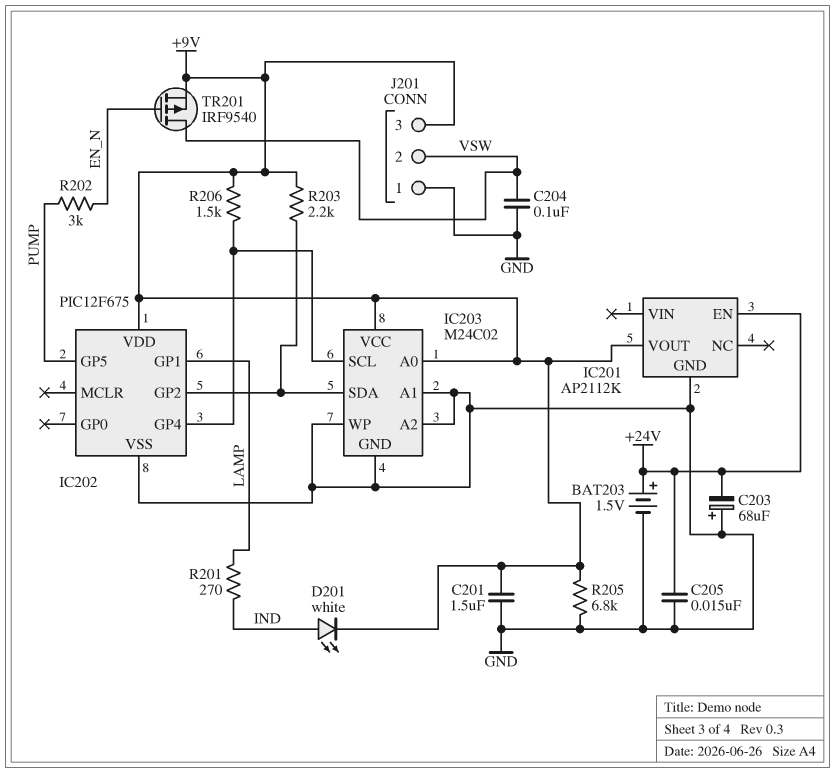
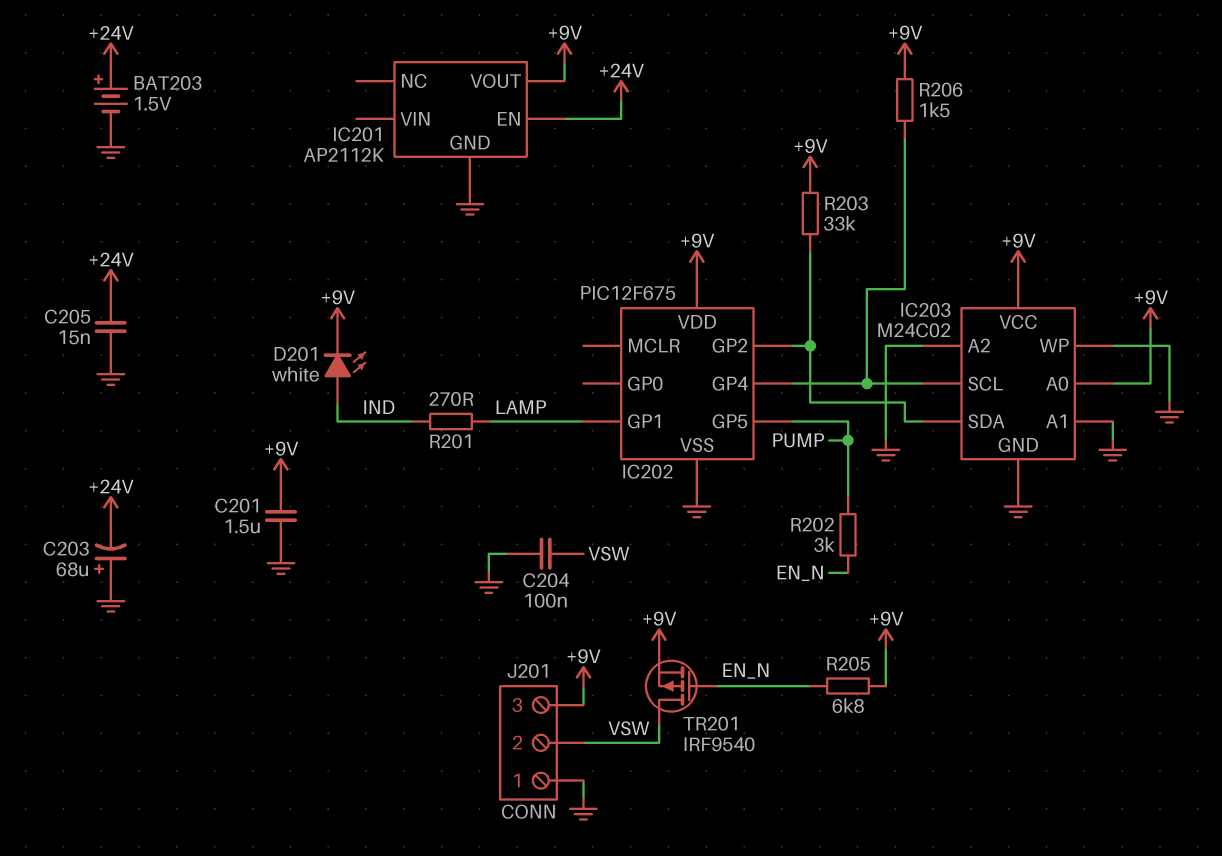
R203: 2.2k (+9V, IC202/GP2) -> 33k (+9V, IC202/GP2)
R205: 6.8k (+9V, GND) -> 6.8k (+9V, EN_N)

